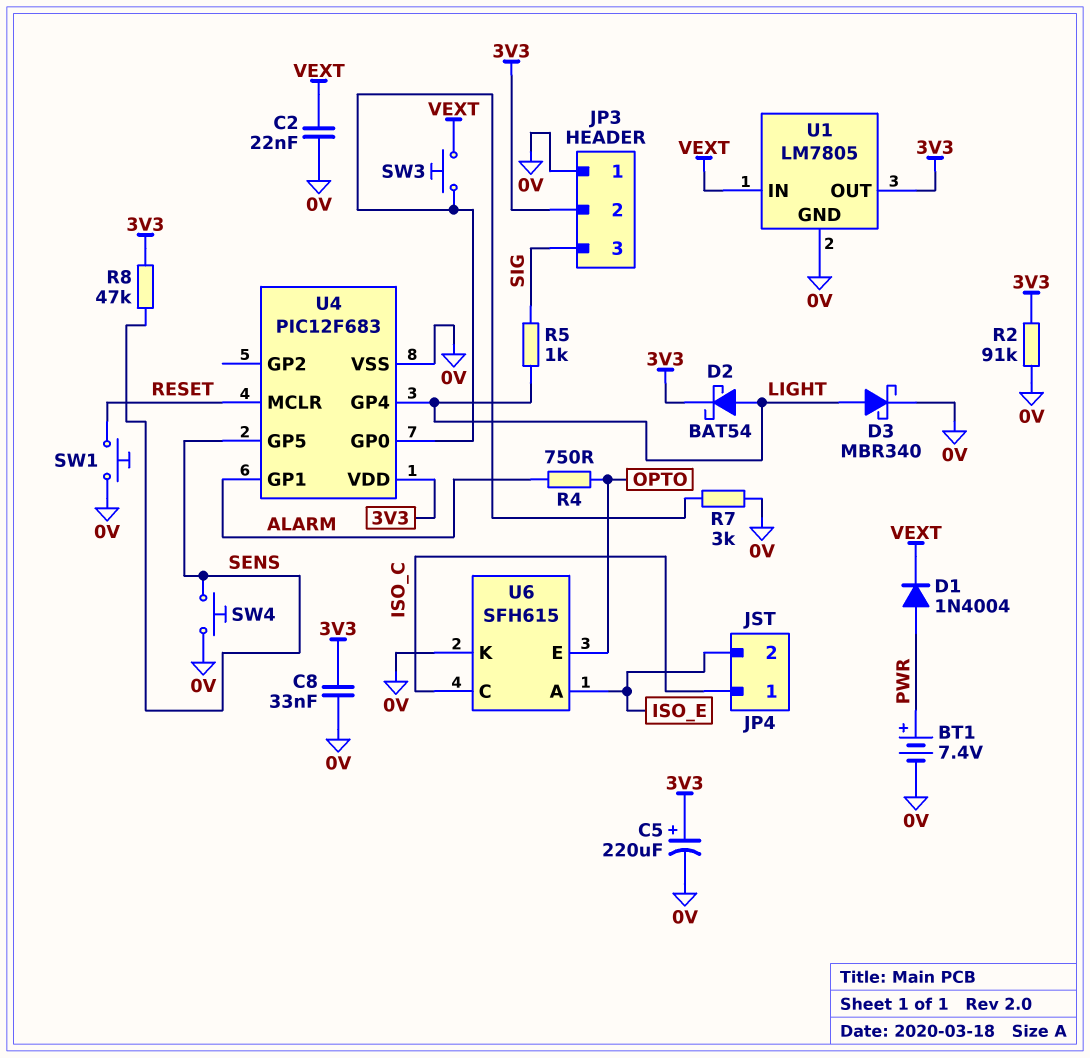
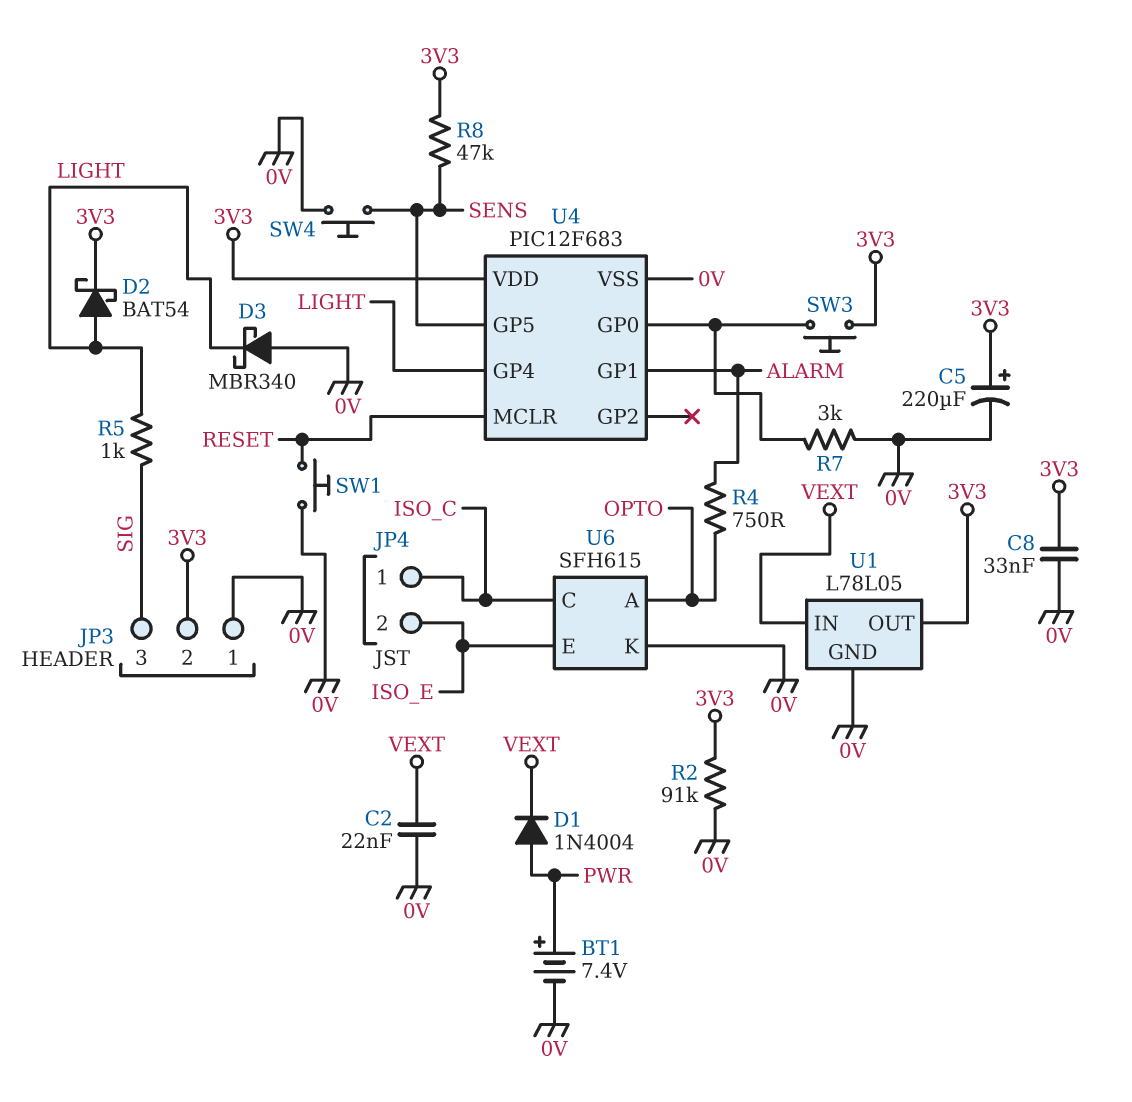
D3: schottky MBR340 (A LIGHT, K 0V) -> schottky MBR340 (A 0V, K LIGHT)
SW3: button (U4/GP0, VEXT) -> button (3V3, U4/GP0)
U1: LM7805 -> L78L05
U6 pin A: ISO_E -> OPTO
U6 pin E: OPTO -> ISO_E

